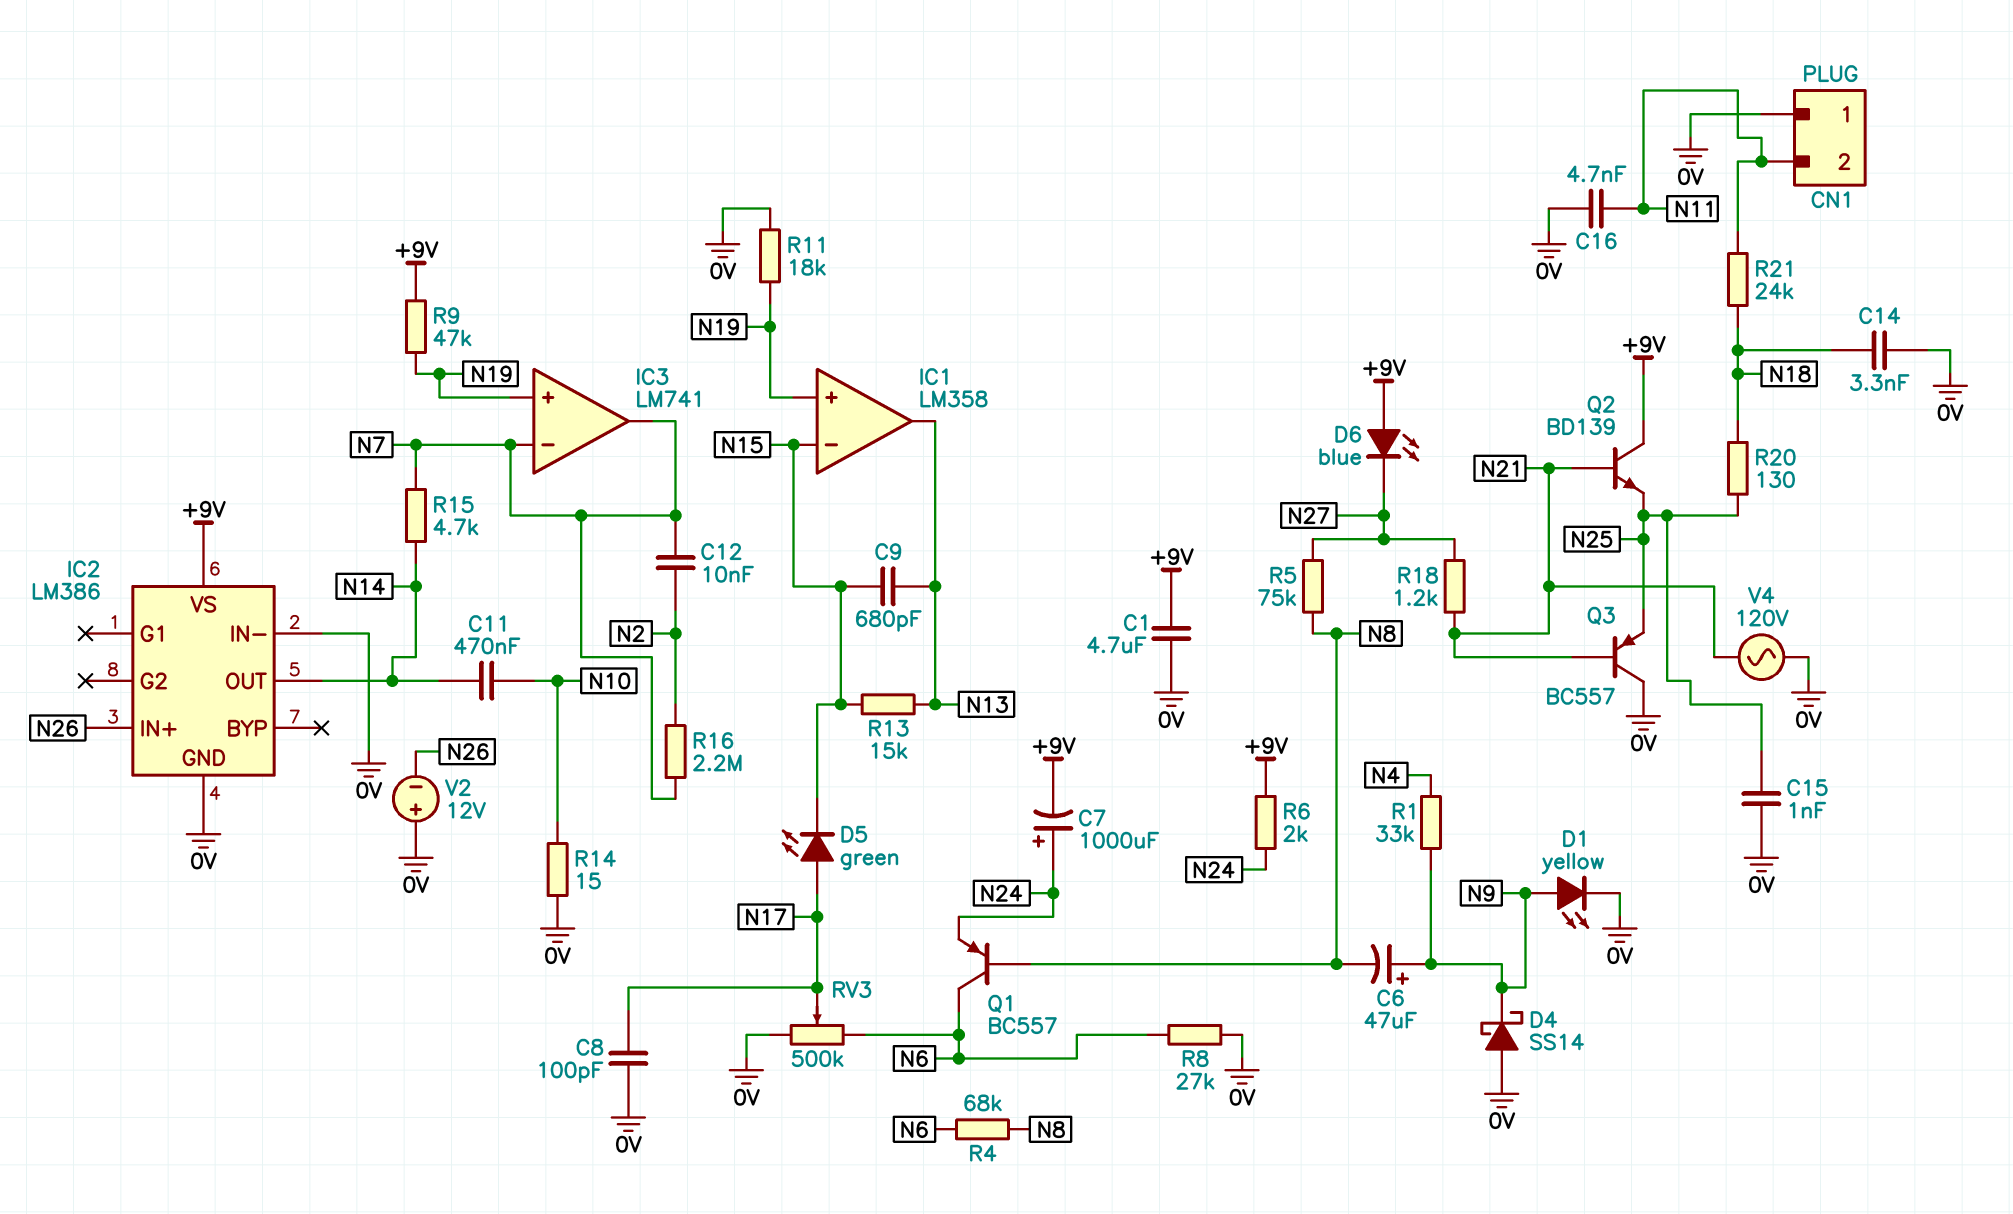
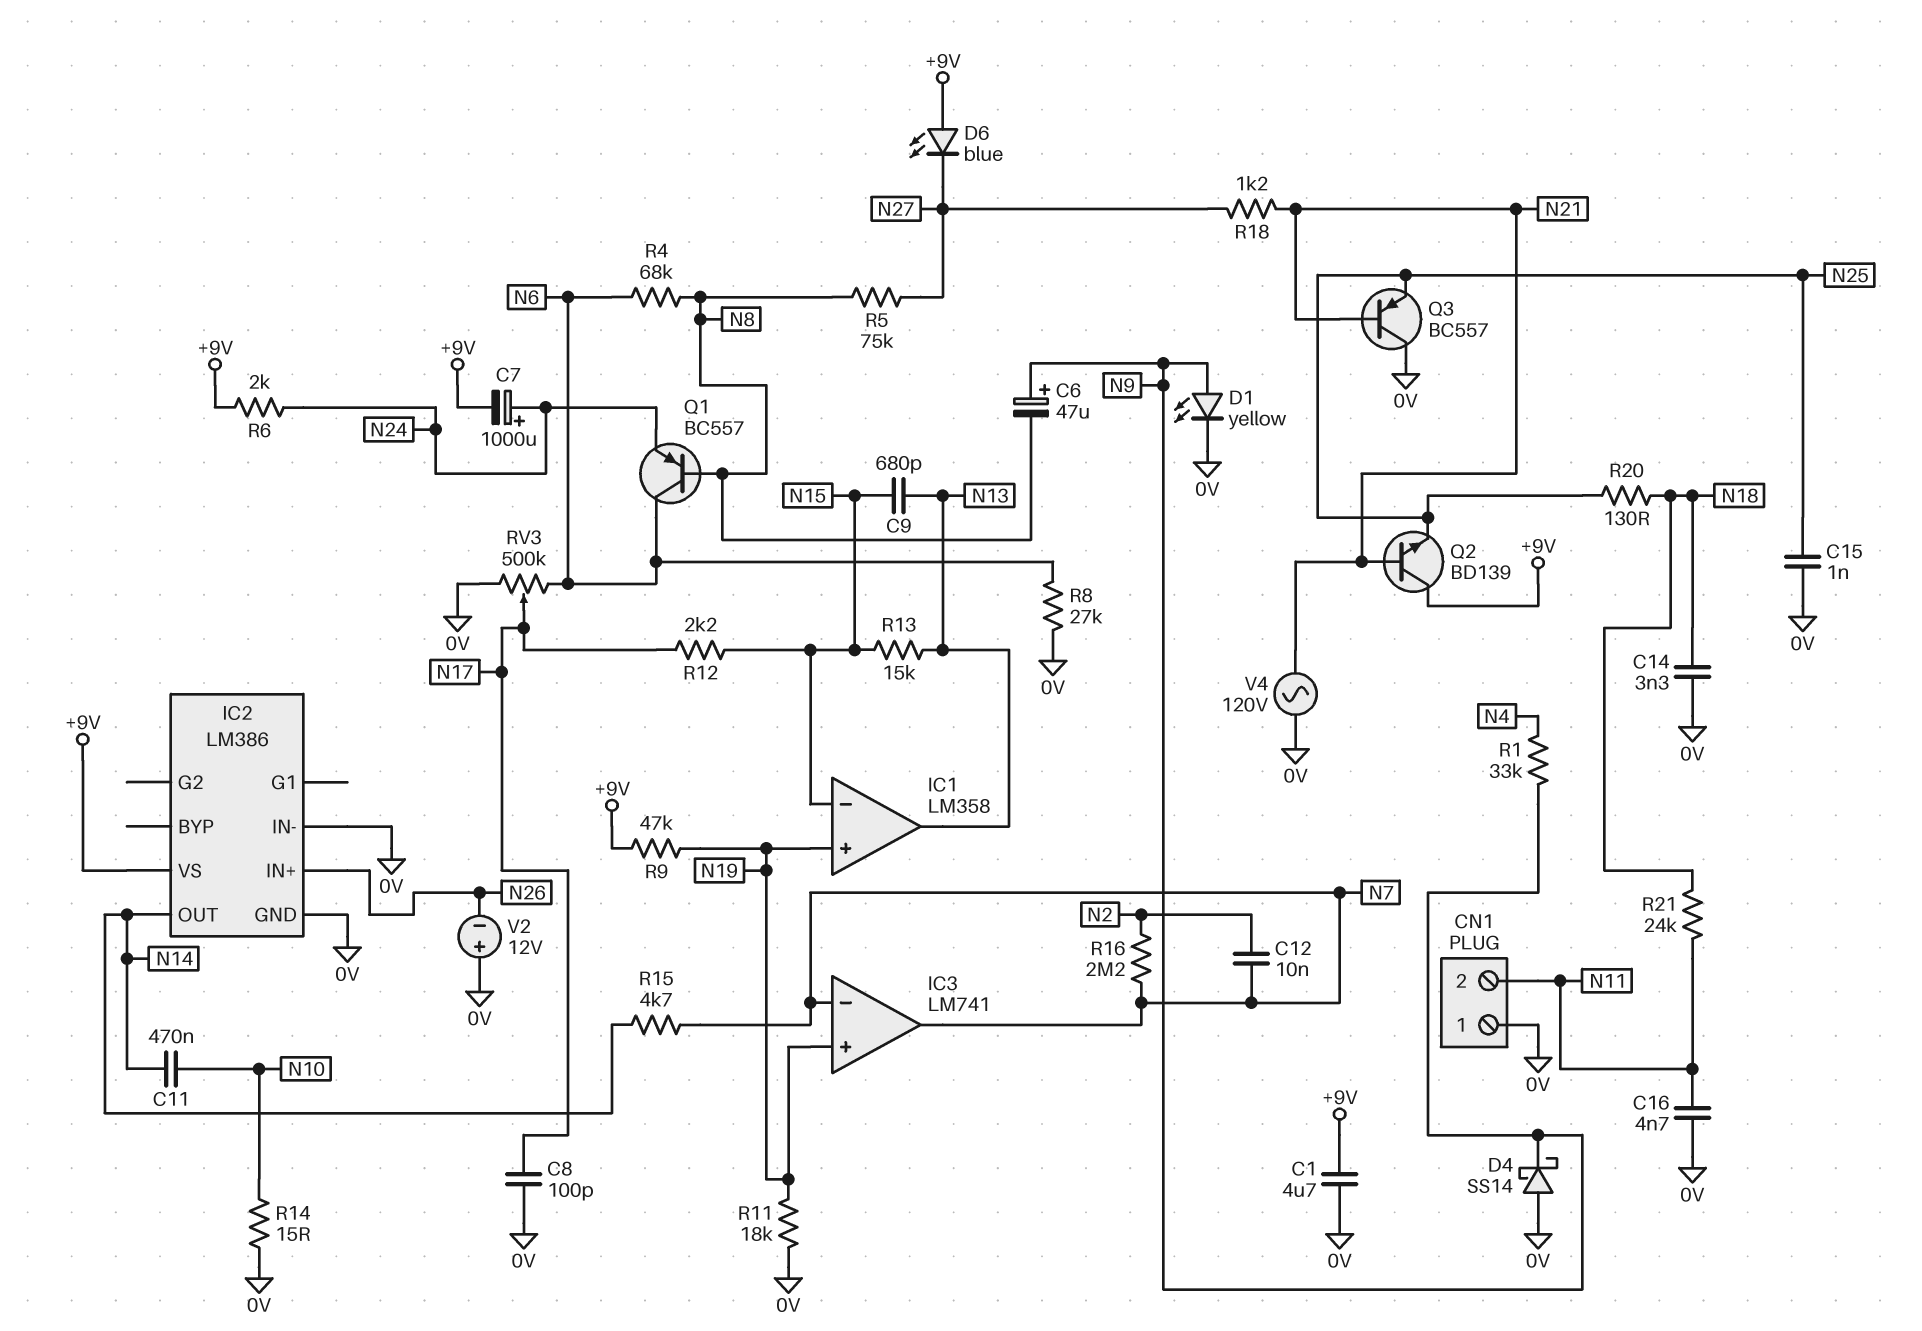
D5: LED green (A N17, K N15) -> none
R12: none -> 2.2k (N15, N17)

